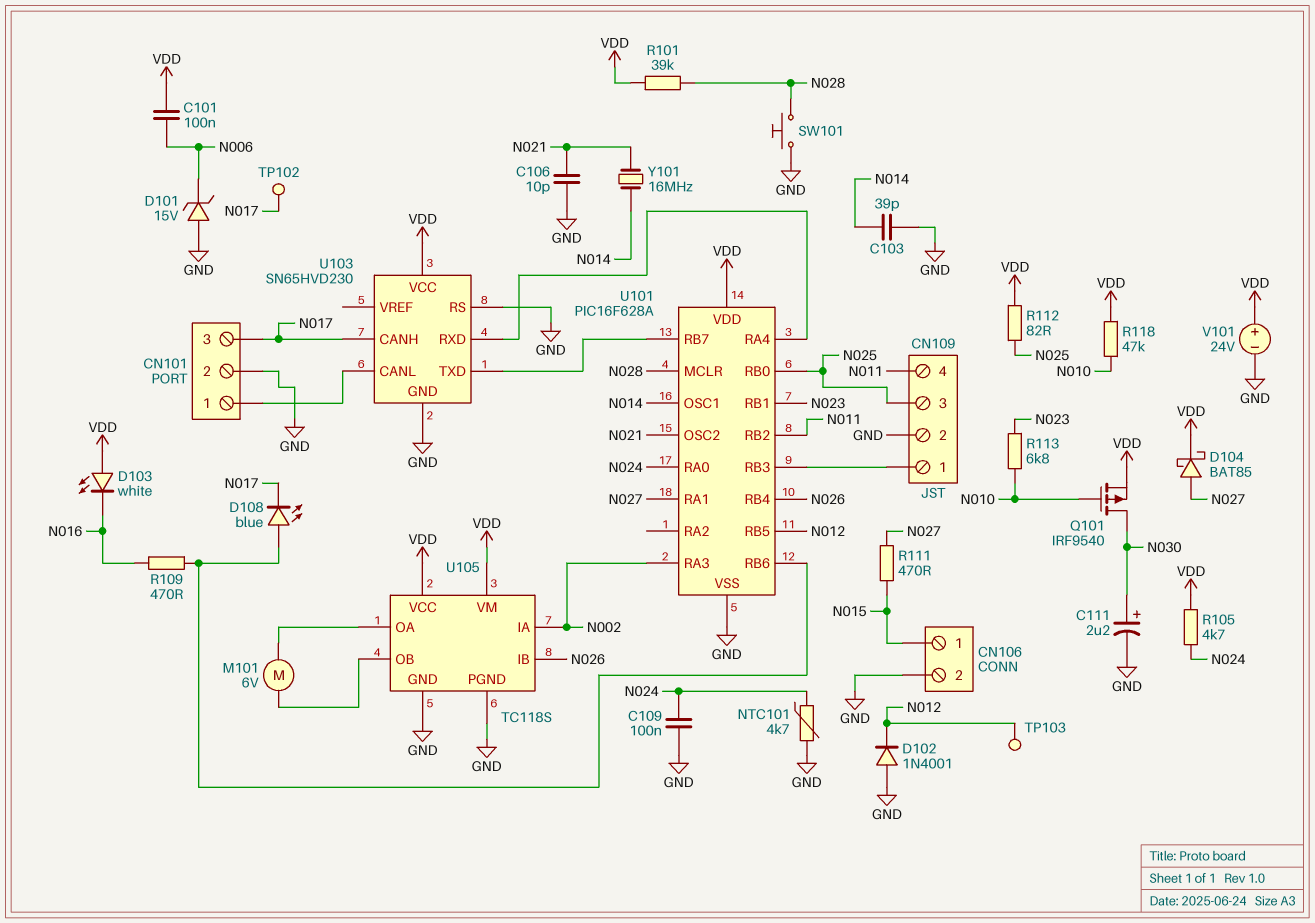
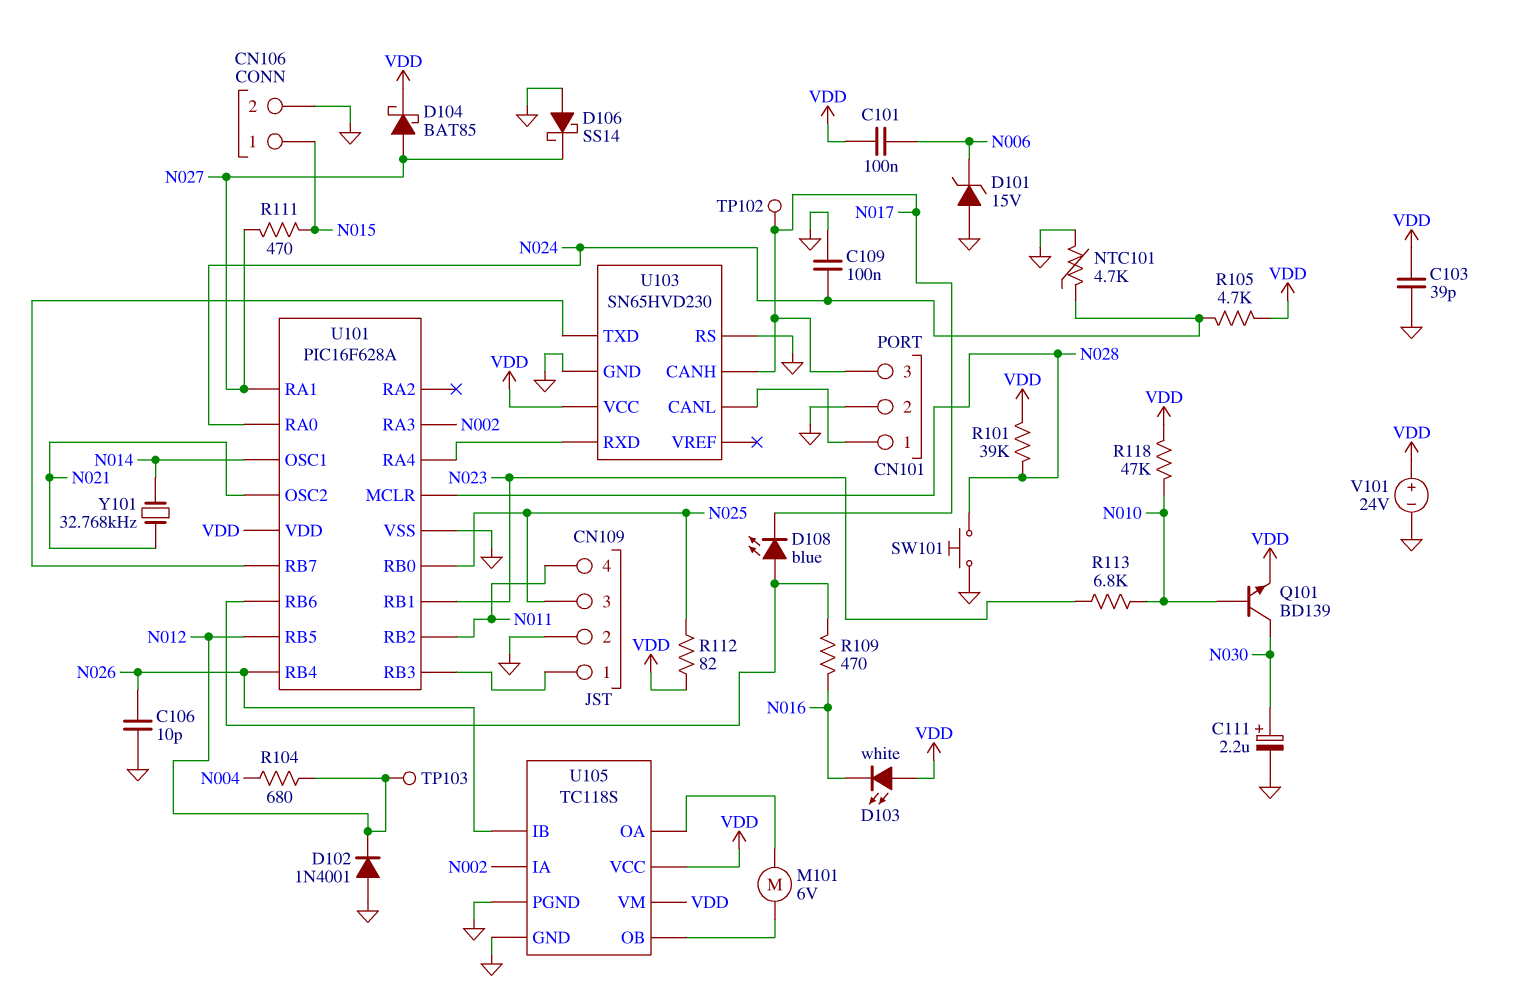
C103: 39pF (GND, N014) -> 39pF (GND, VDD)
C106: 10pF (GND, N021) -> 10pF (GND, N026)
D106: none -> schottky SS14 (A GND, K N027)
Q101: PMOS IRF9540 (G N010, D N030, S VDD) -> NPN BD139 (B N010, C N030, E VDD)
R104: none -> 680 (N004, N012)
Y101: 16MHz (N014, N021) -> 32.768kHz (N014, N021)

